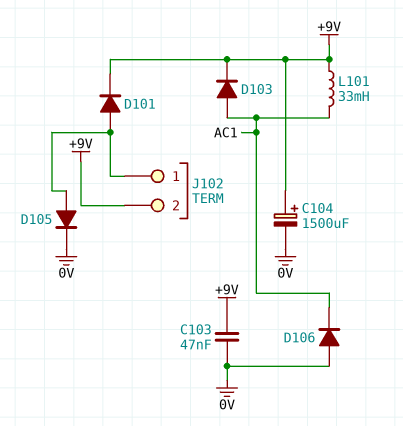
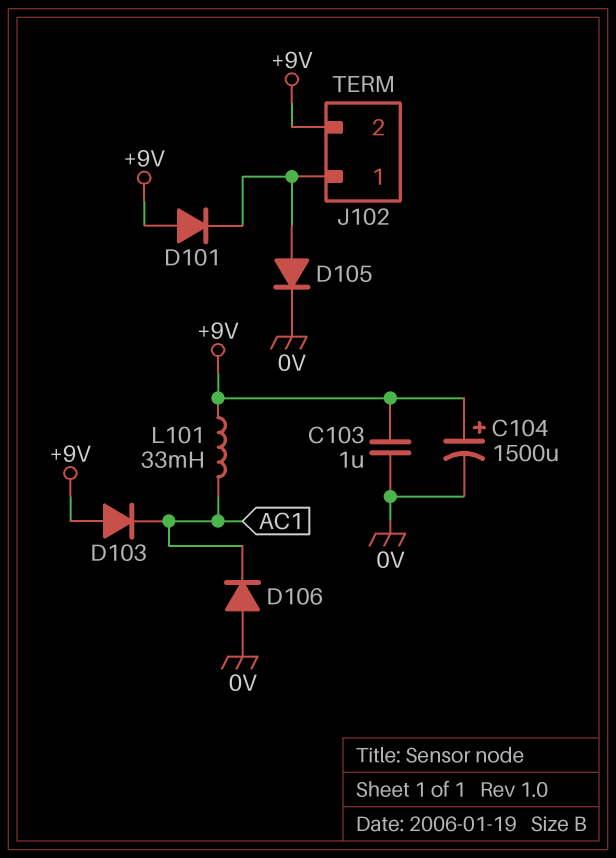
C103: 47nF (+9V, 0V) -> 1uF (+9V, 0V)
D101: diode (A J102/1, K +9V) -> diode (A +9V, K J102/1)
D103: diode (A AC1, K +9V) -> diode (A +9V, K AC1)

